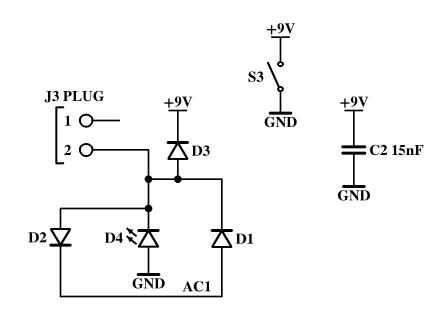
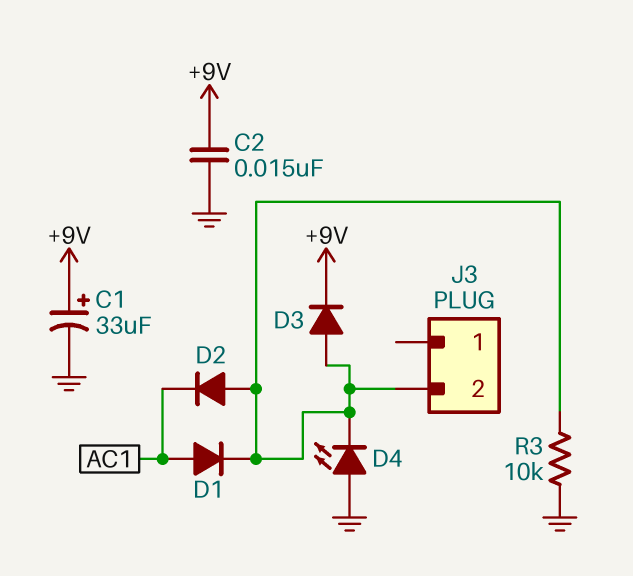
C1: none -> 33uF (plus +9V, minus GND)
R3: none -> 10k (GND, J3/2)
S3: switch (+9V, GND) -> none

